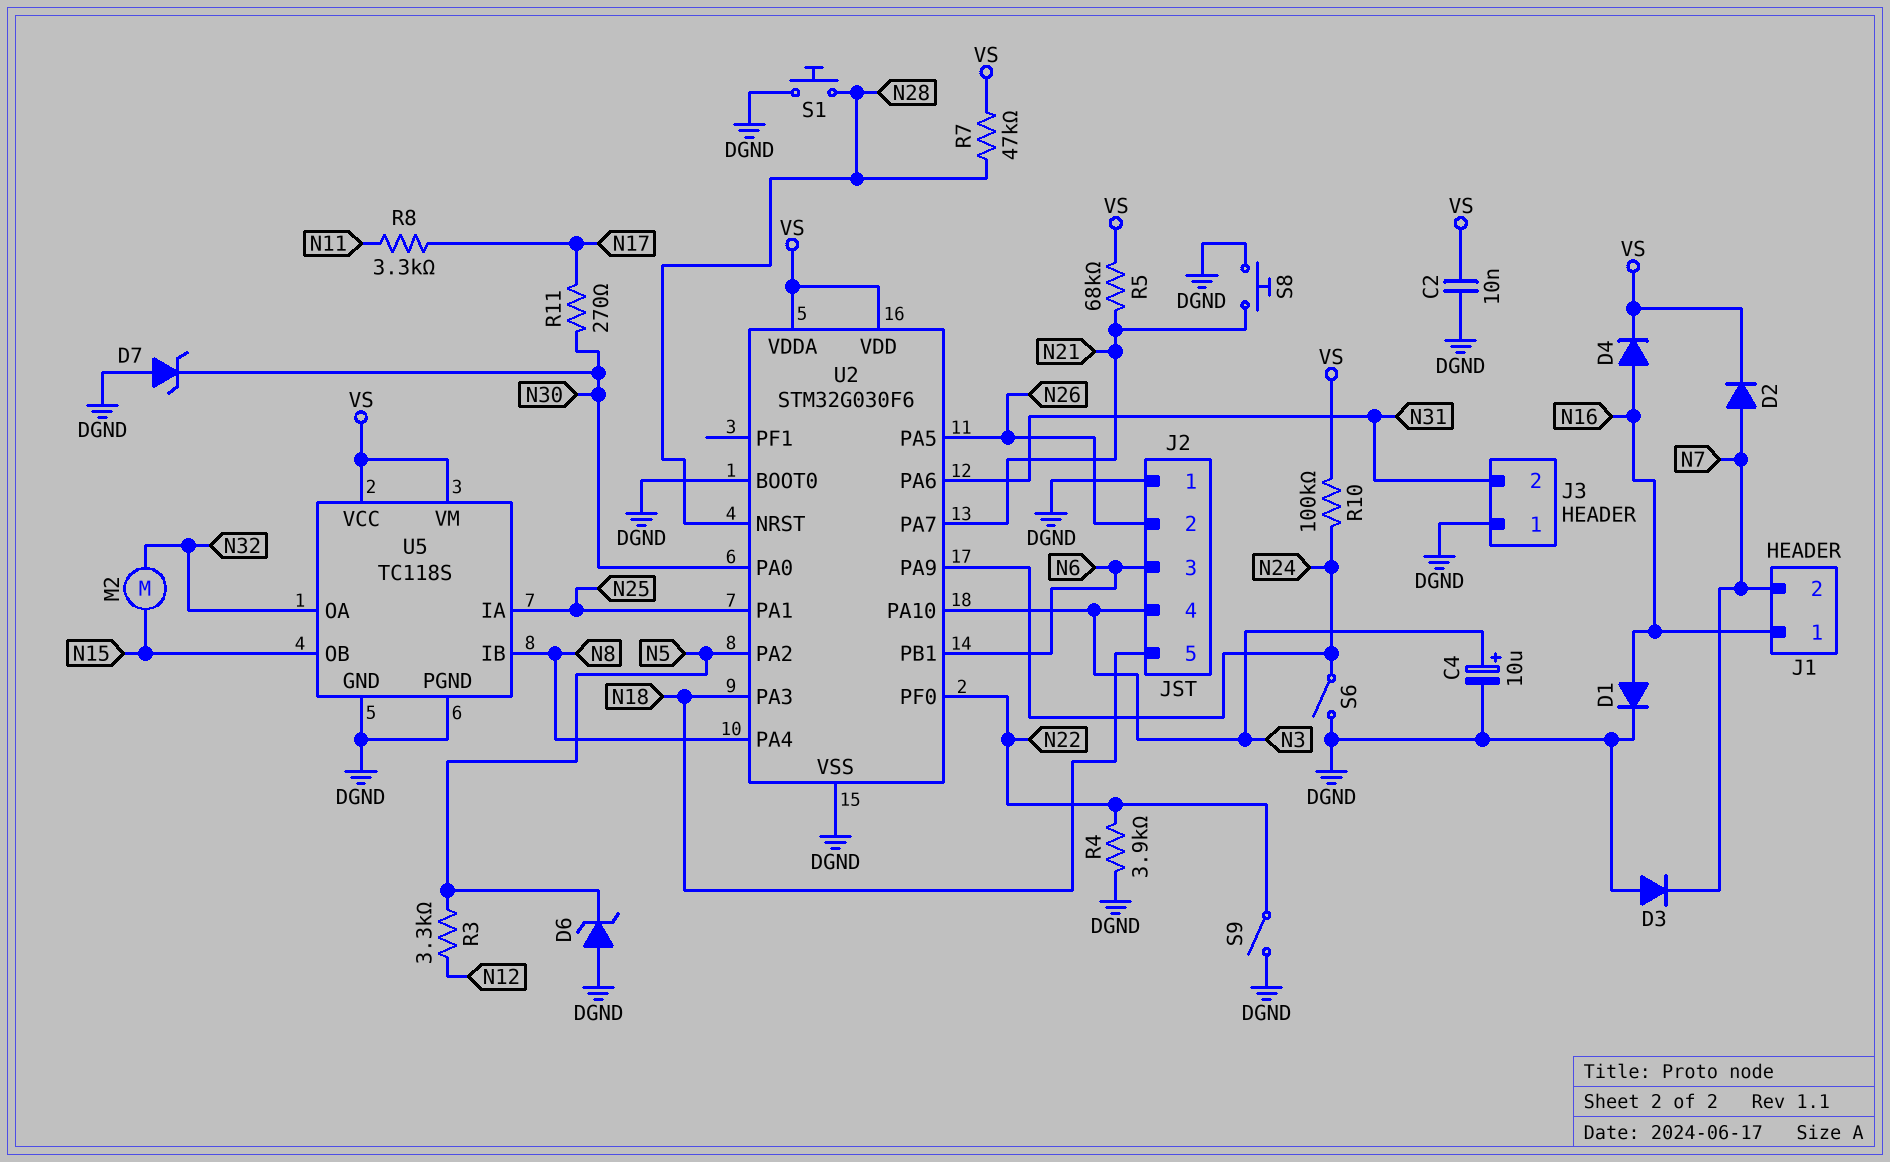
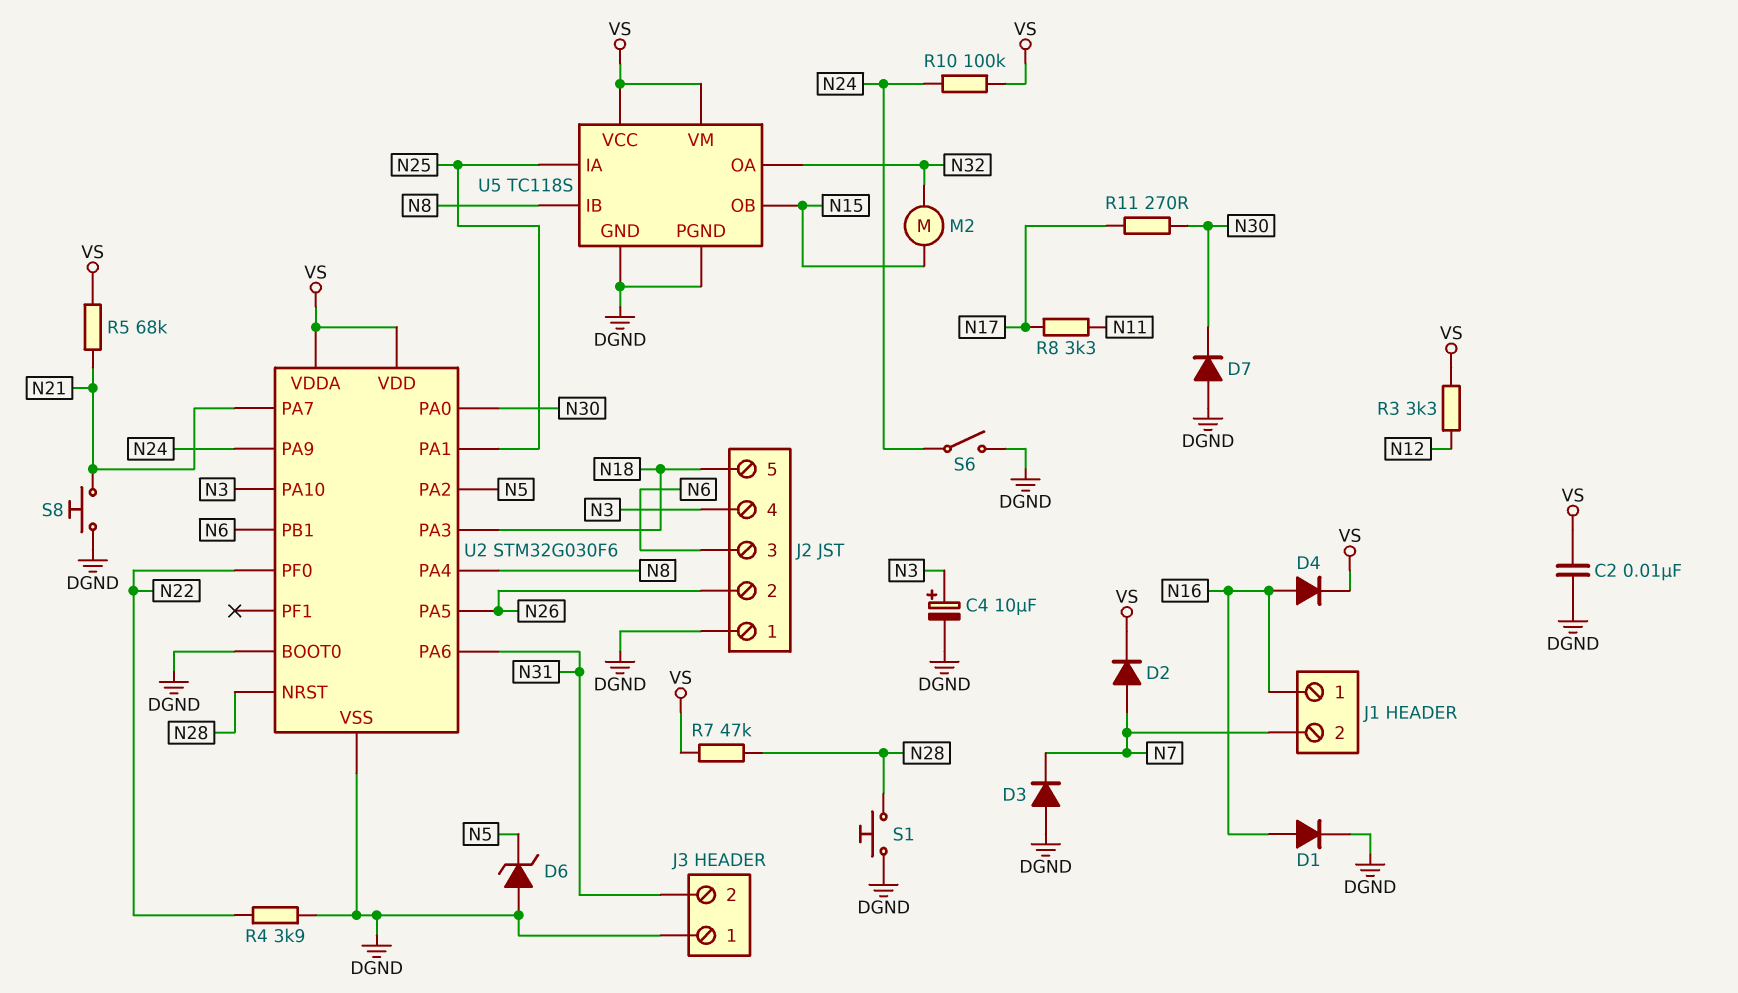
D7: zener (A DGND, K N30) -> diode (A DGND, K N30)
R3: 3.3k (N5, N12) -> 3.3k (N12, VS)
S9: switch (DGND, N22) -> none

